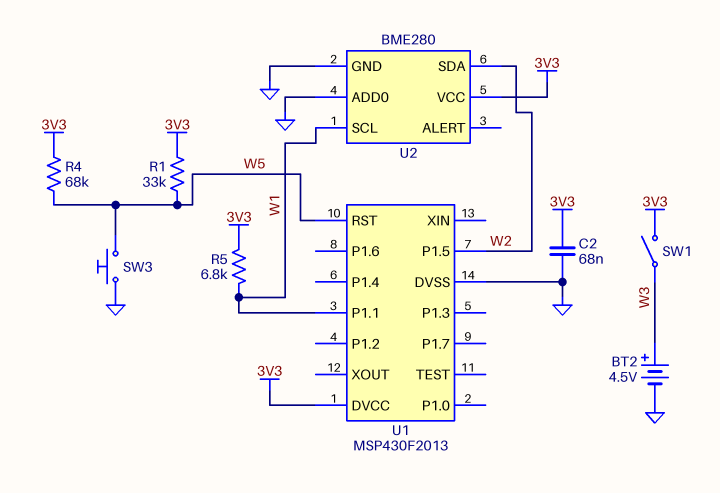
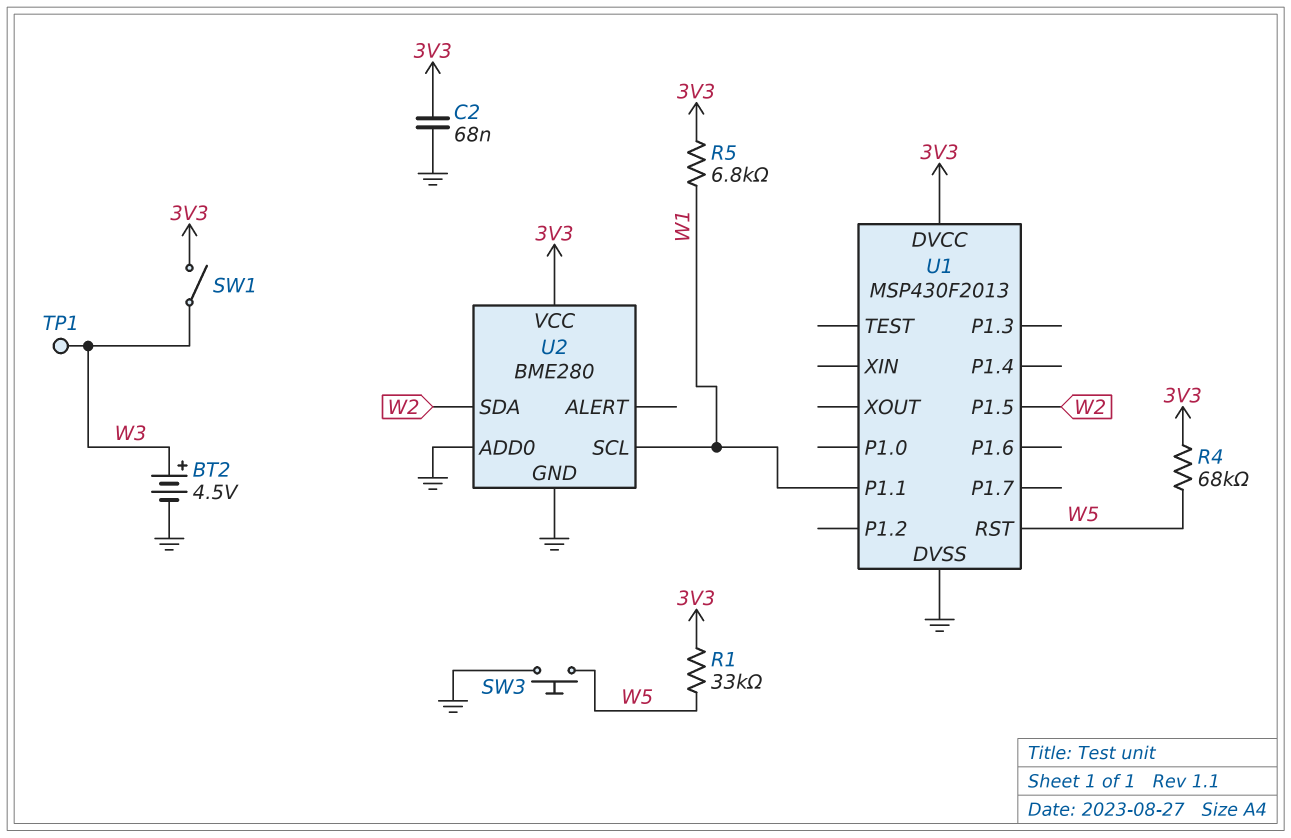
TP1: none -> test point (W3)

